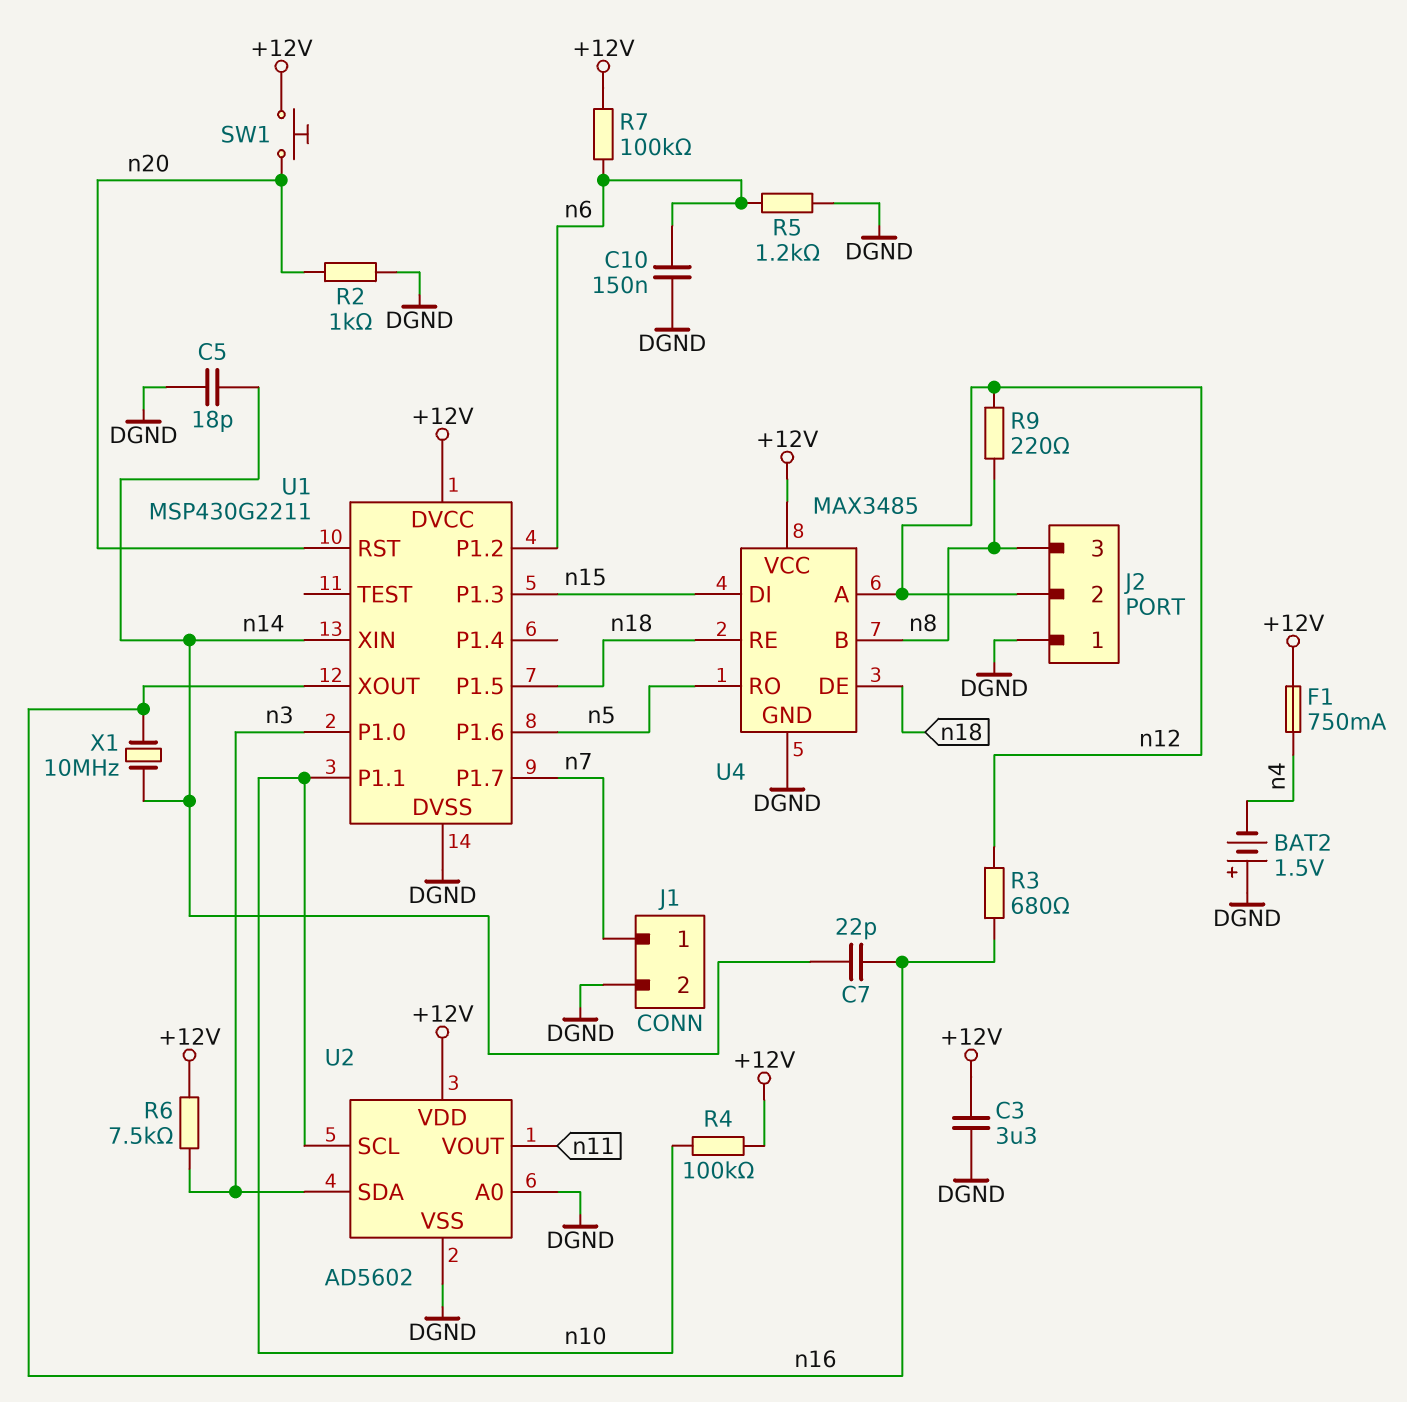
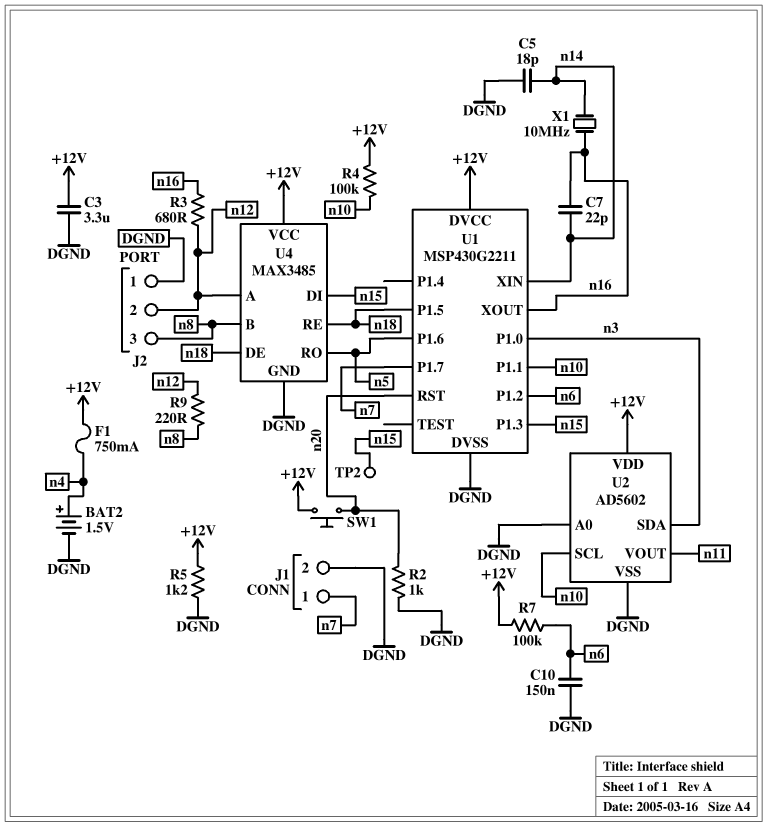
BAT2: 1.5V (plus DGND, minus n4) -> 1.5V (plus n4, minus DGND)
R5: 1.2k (DGND, n6) -> 1.2k (+12V, DGND)
R6: 7.5k (+12V, n3) -> none
TP2: none -> test point (n15)

